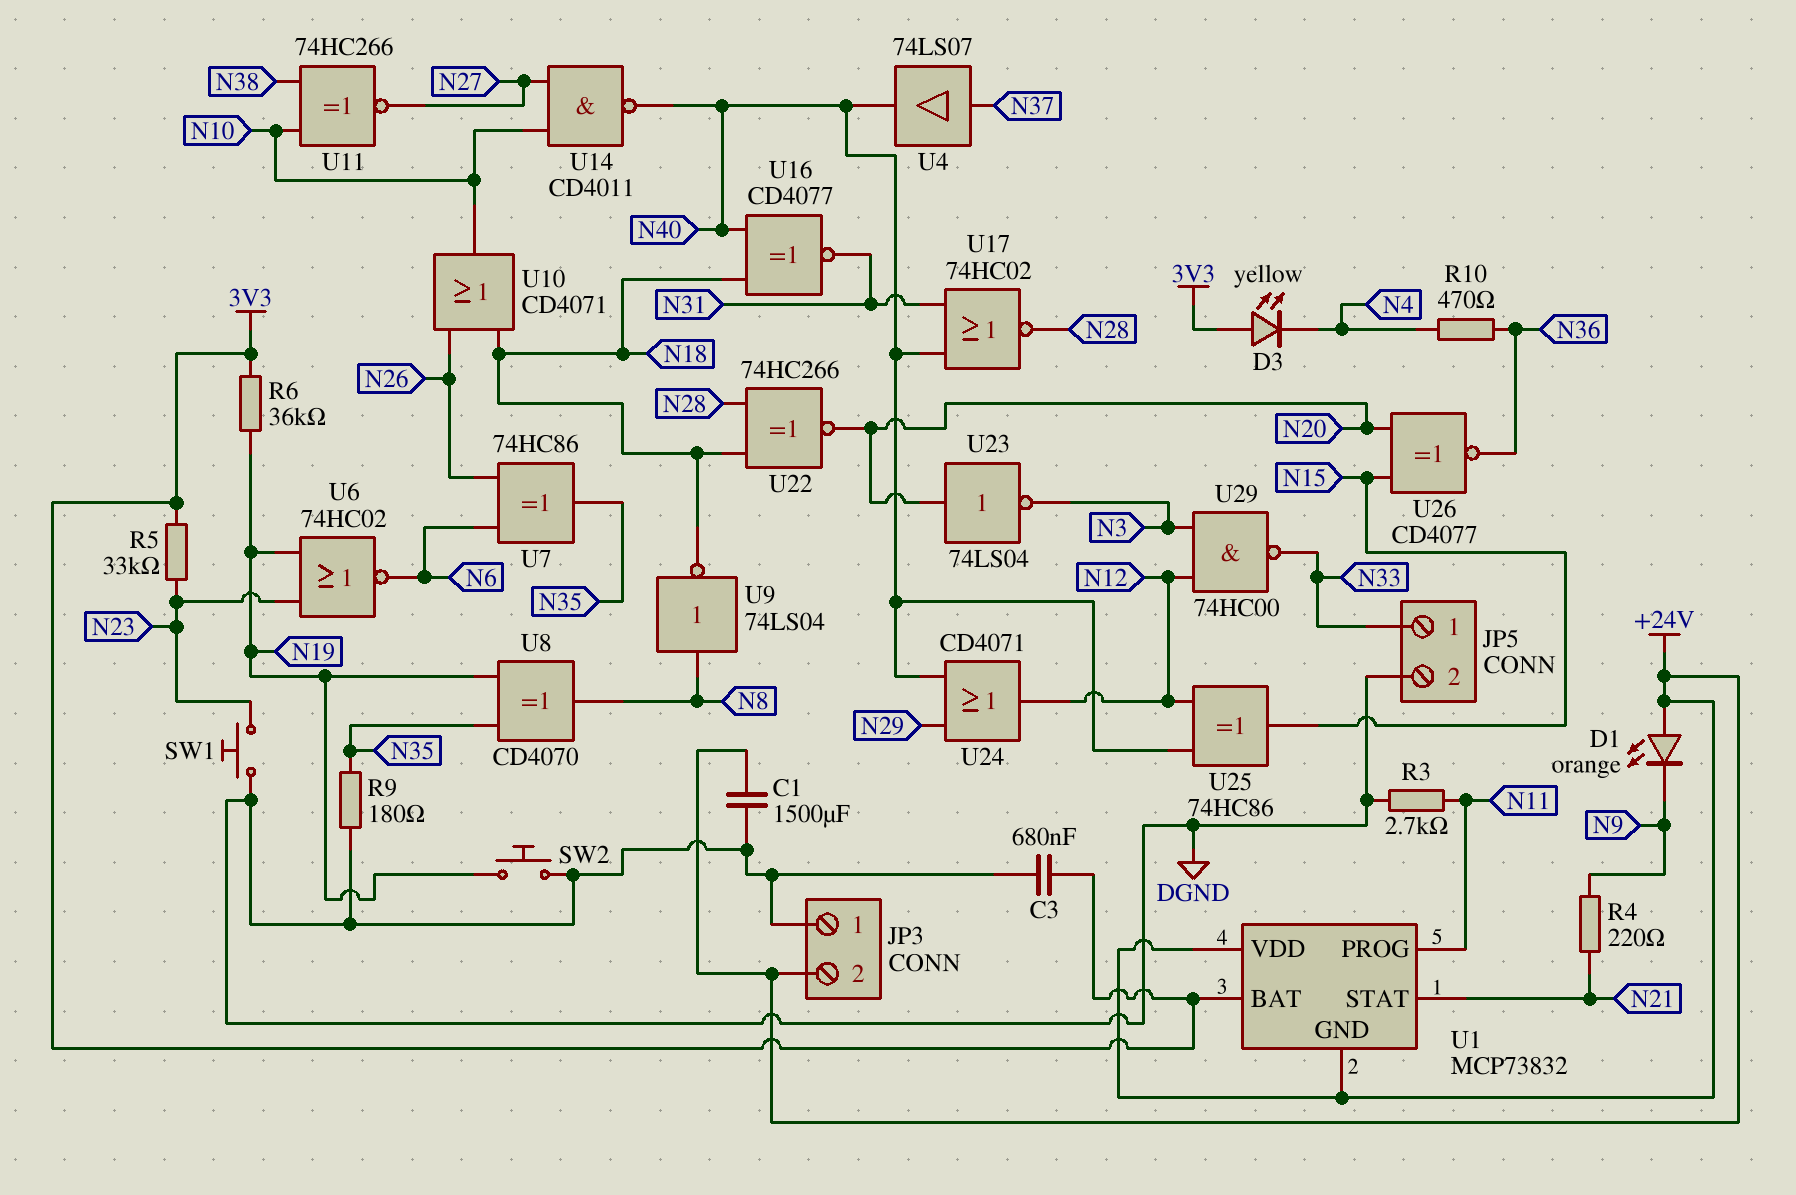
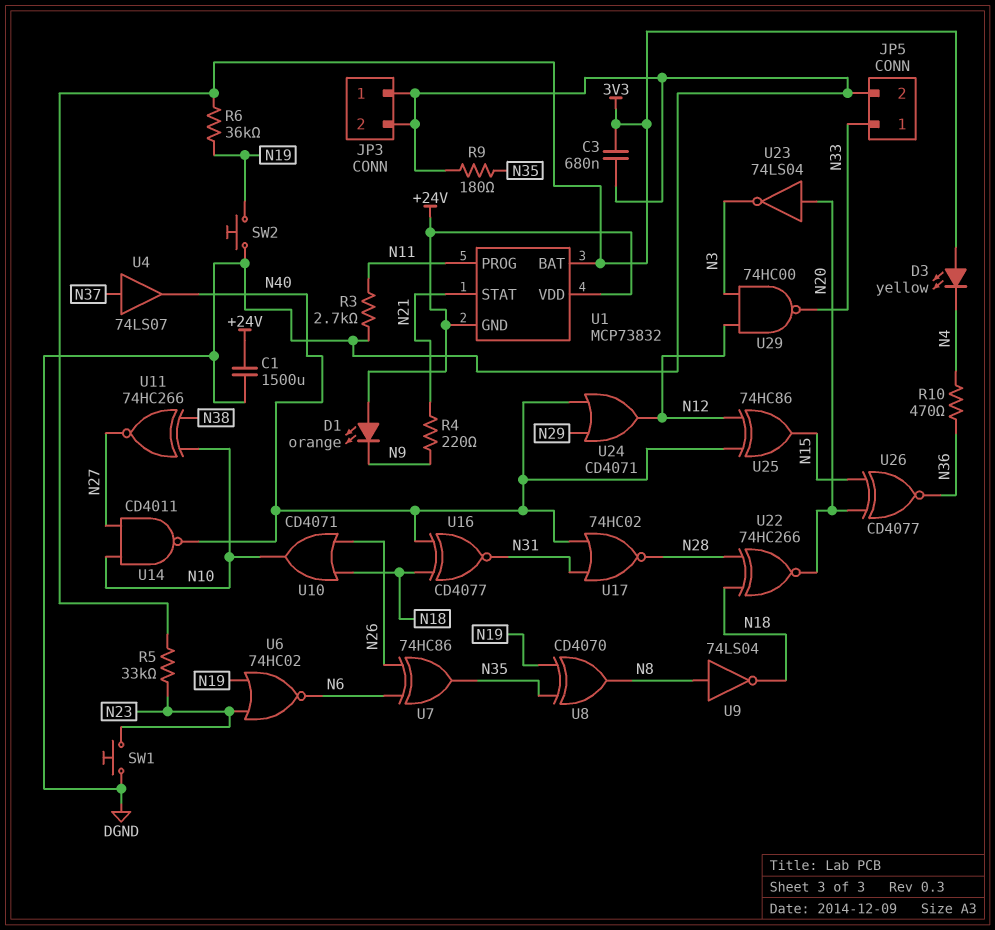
JP3 pin 2: +24V -> DGND

